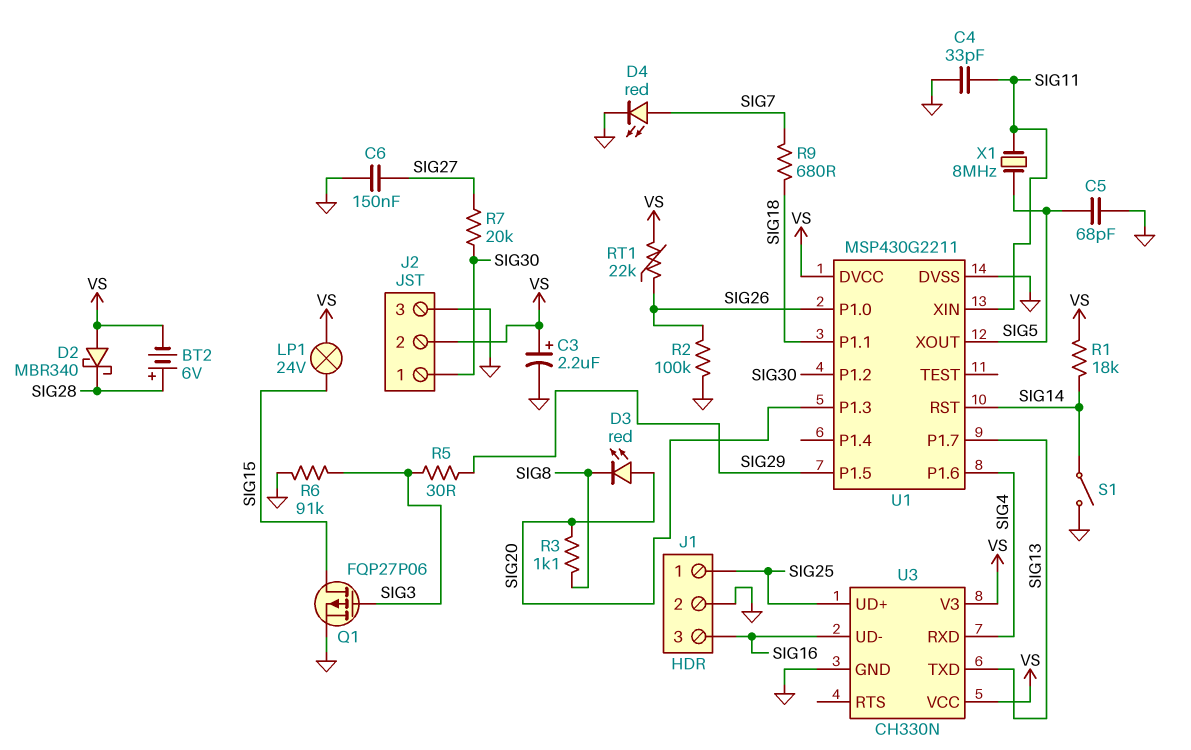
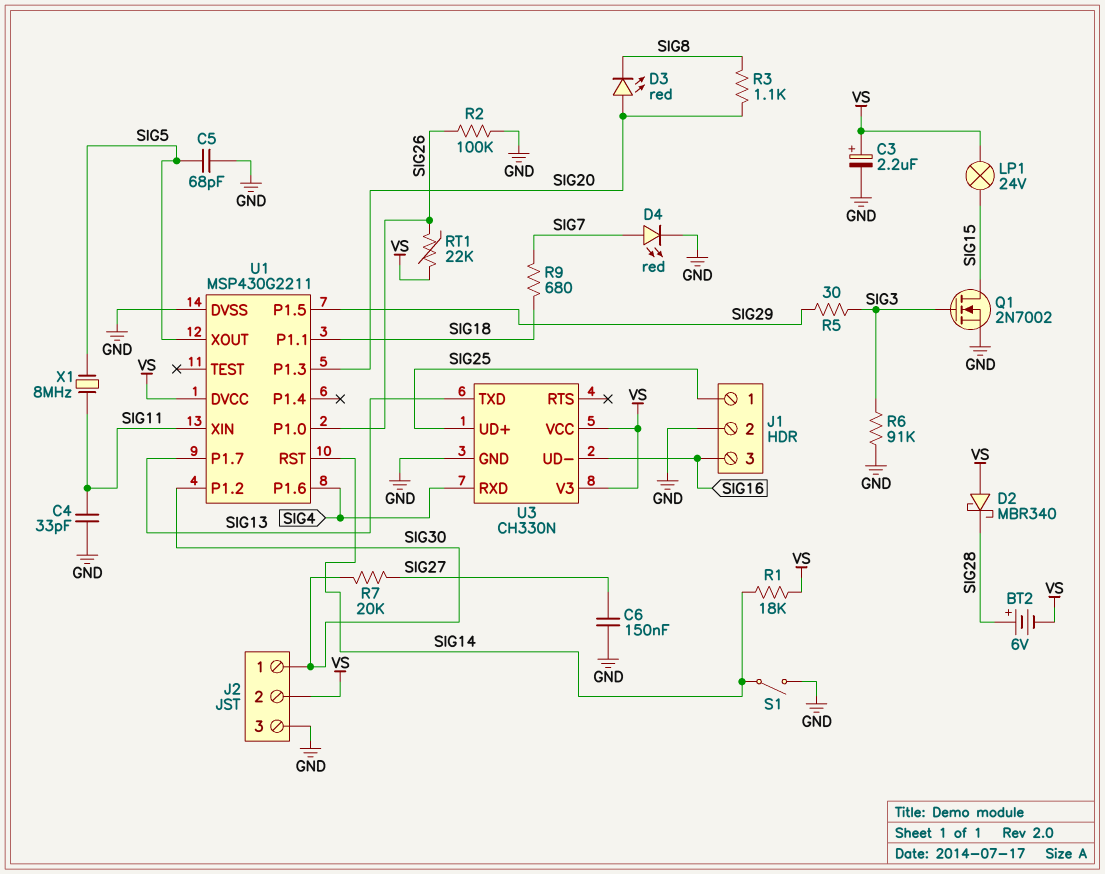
Q1: PMOS FQP27P06 (G SIG3, D SIG15, S GND) -> NMOS 2N7002 (G SIG3, D SIG15, S GND)

